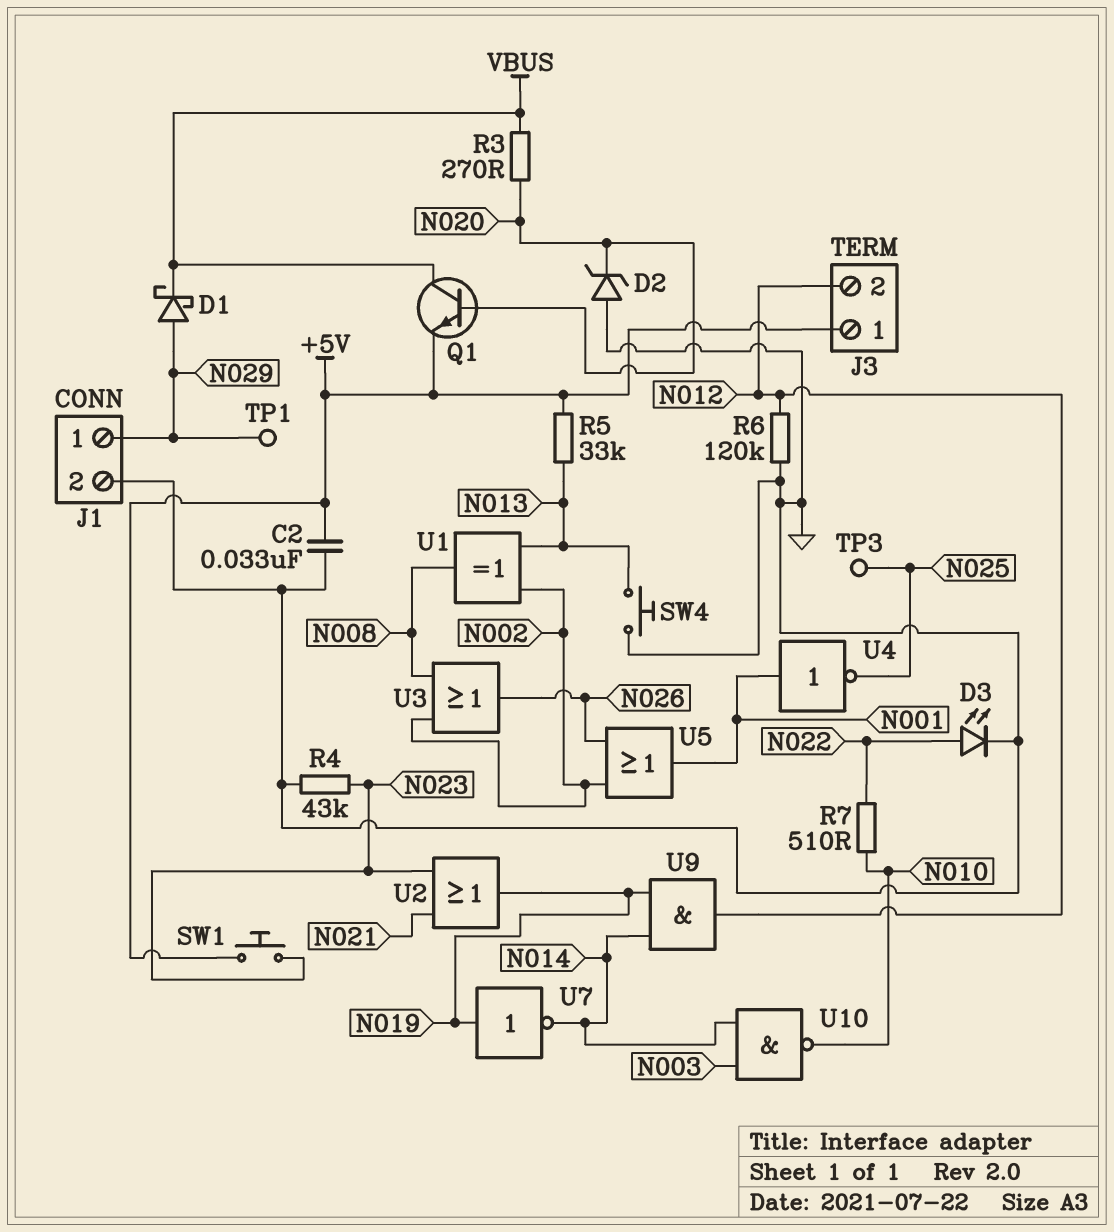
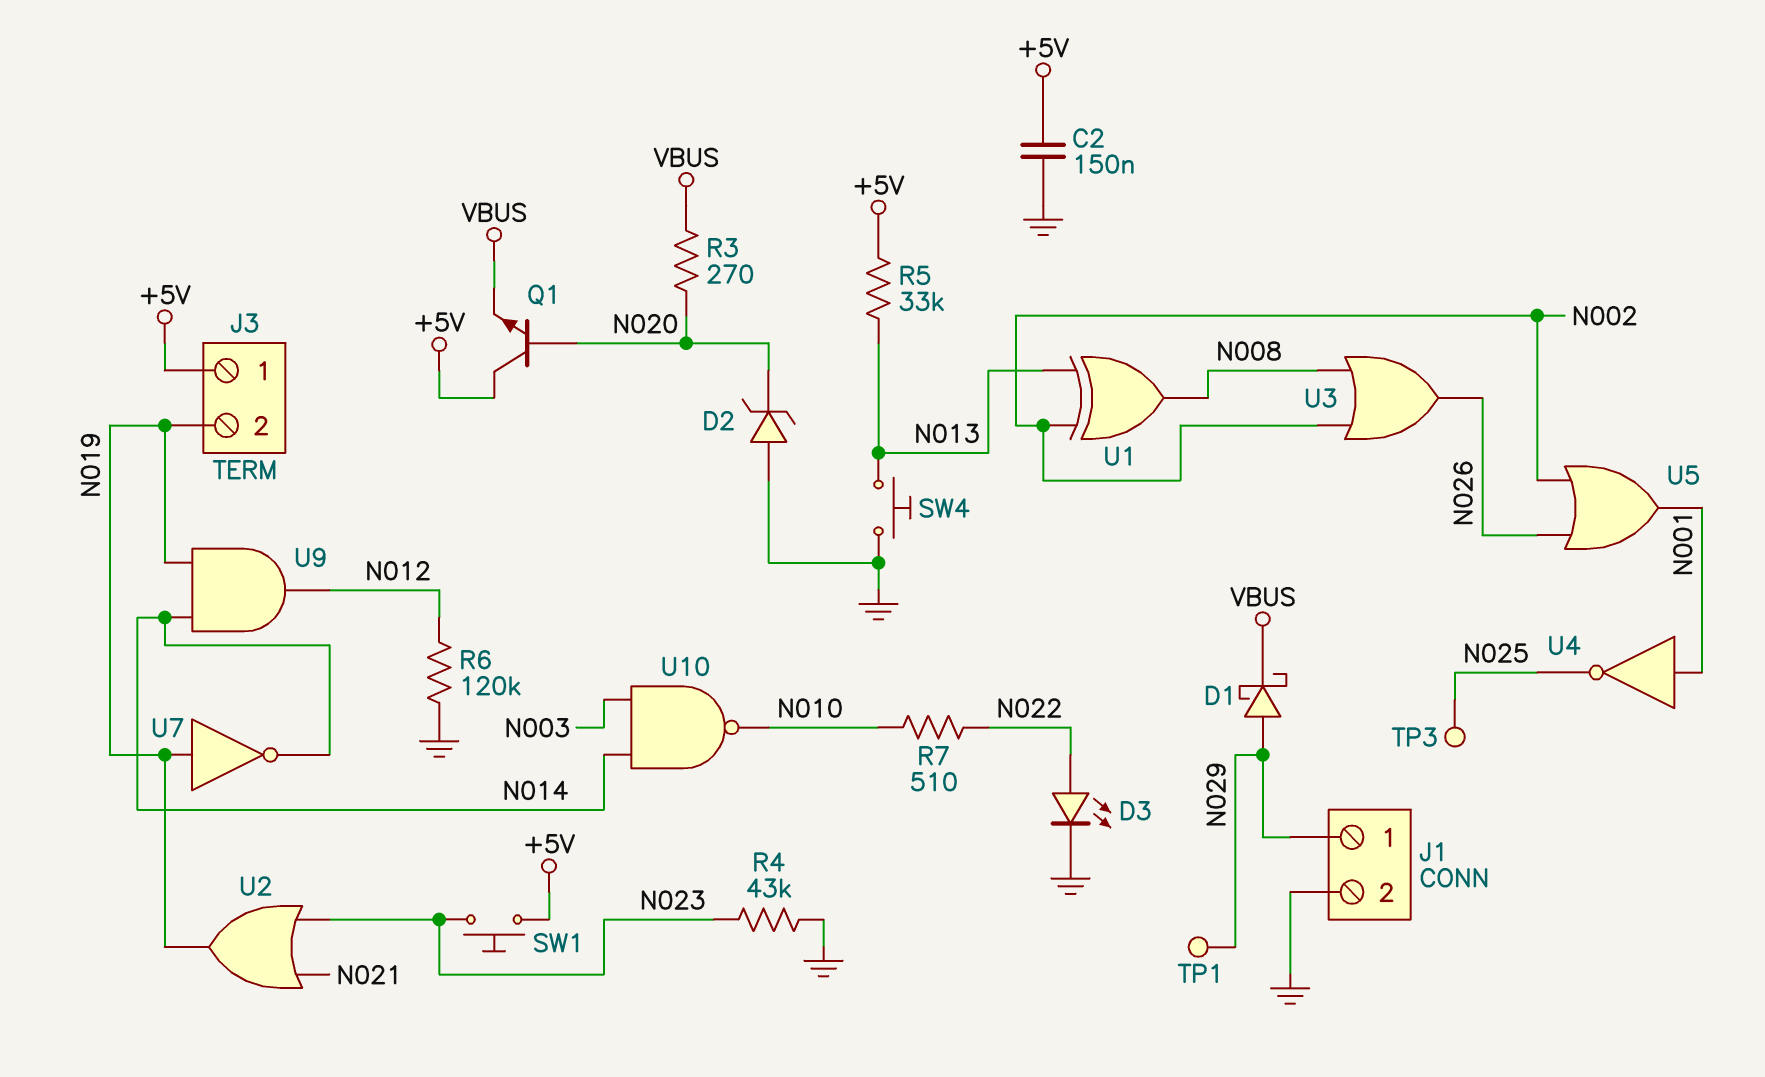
C2: 33nF (+5V, GND) -> 150nF (+5V, GND)
J3 pin 2: N012 -> N019
Q1: NPN (B N020, C VBUS, E +5V) -> NPN (B N020, C +5V, E VBUS)

